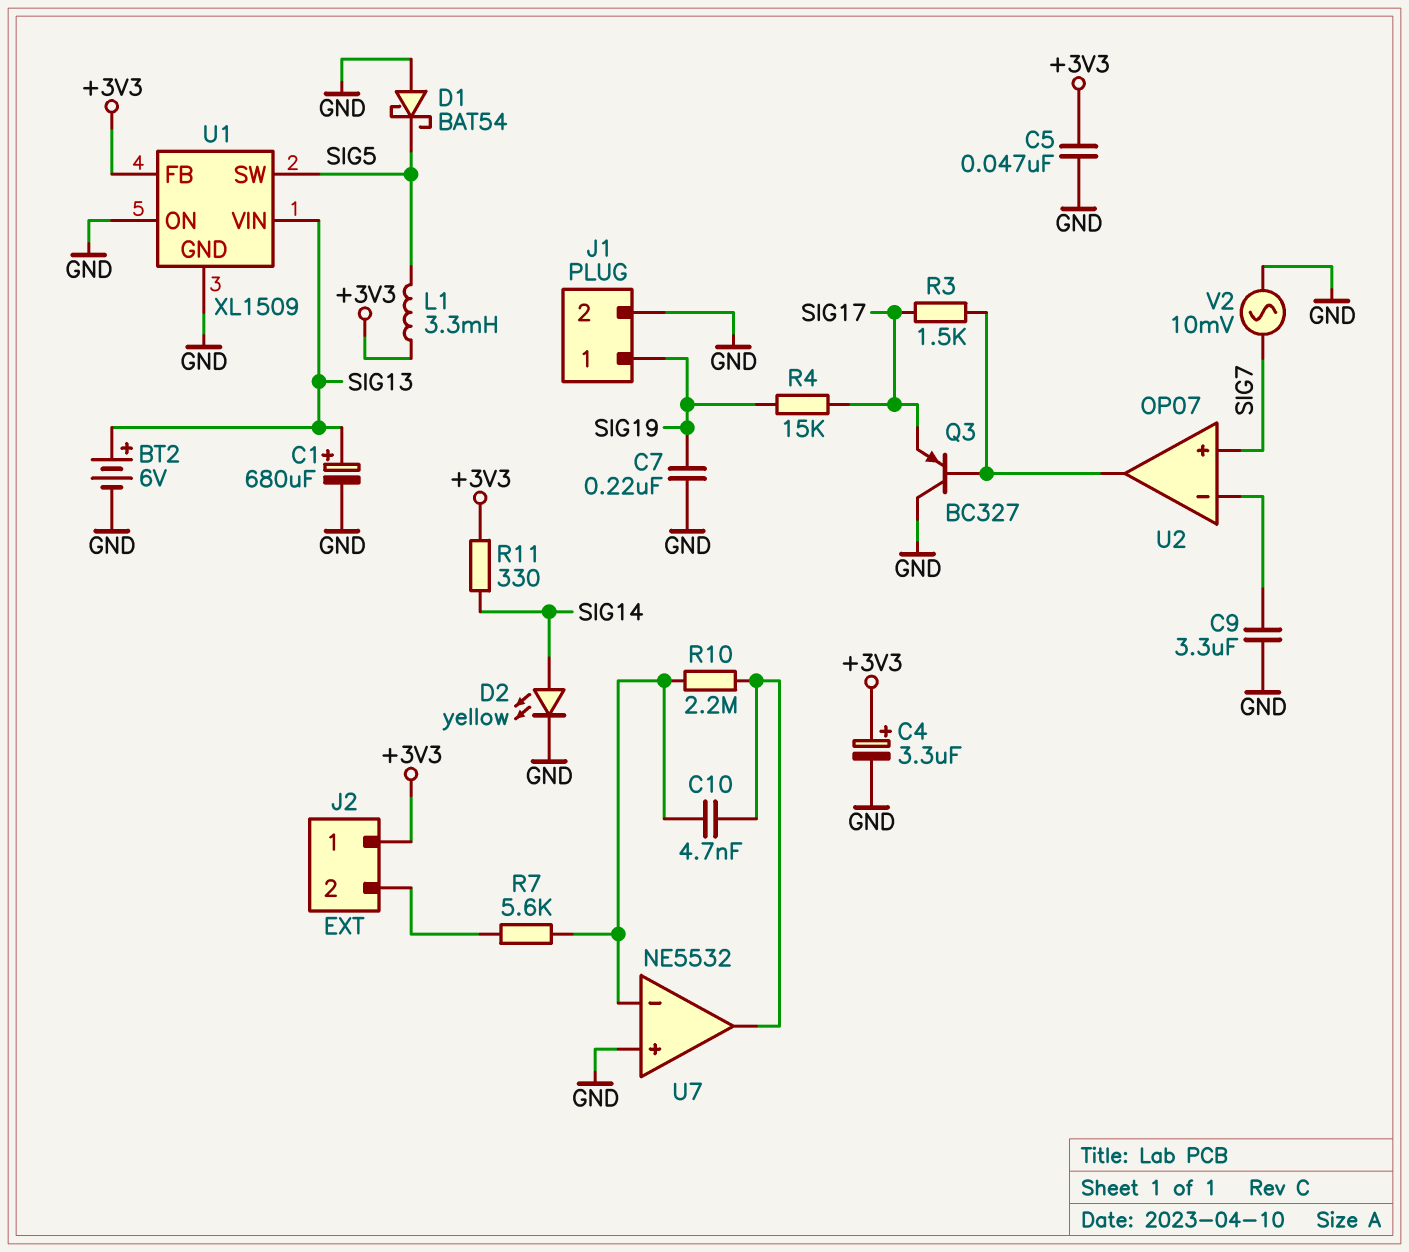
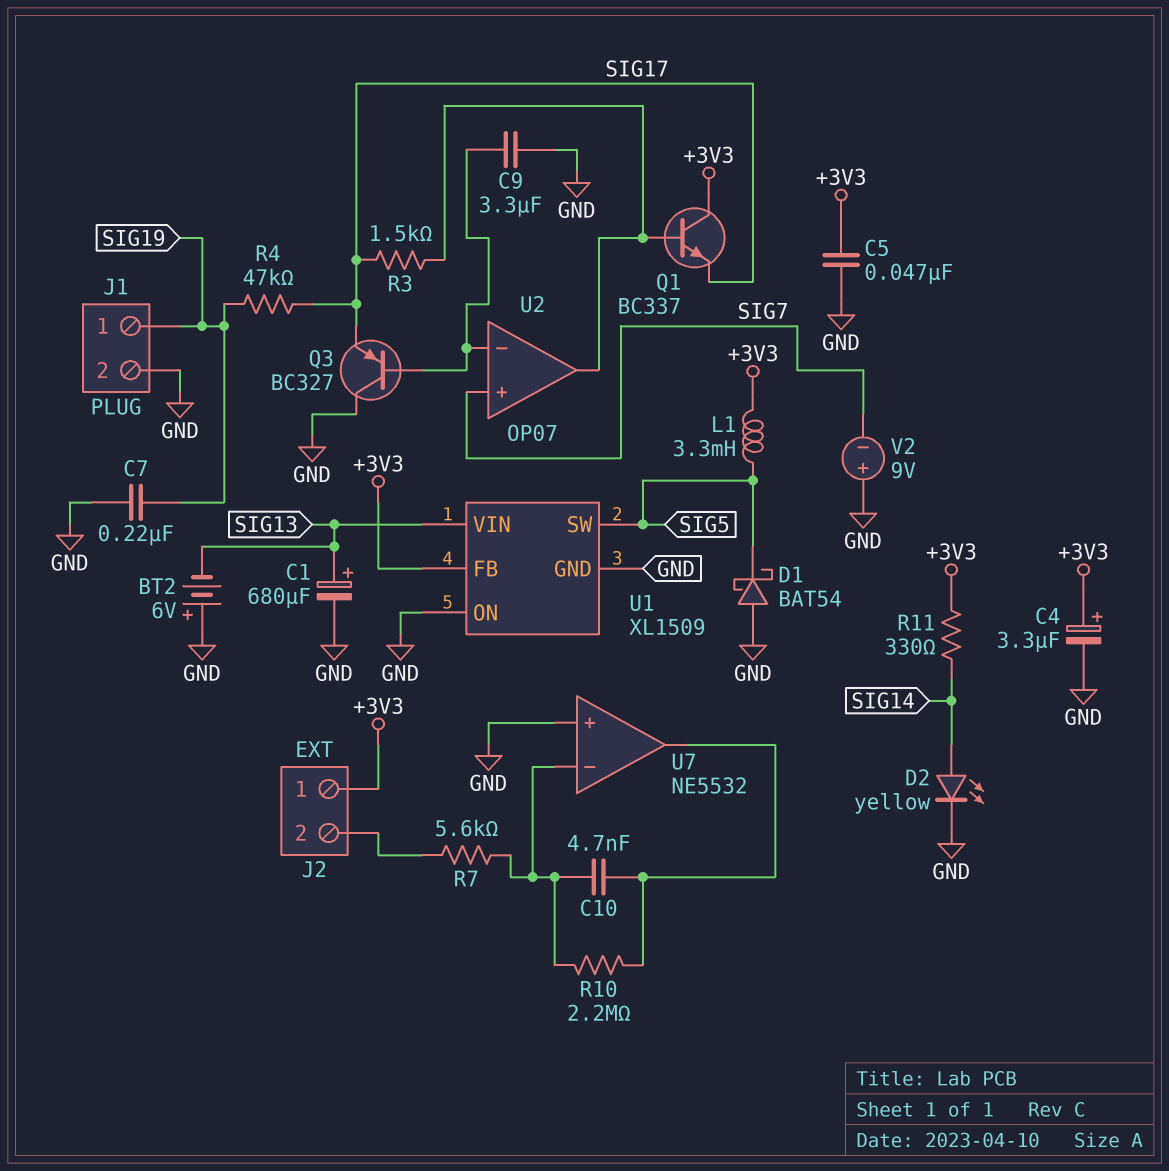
BT2: 6V (plus SIG13, minus GND) -> 6V (plus GND, minus SIG13)
Q1: none -> NPN BC337 (B U2/out, C +3V3, E SIG17)
Q3: PNP BC327 (B U2/out, C GND, E SIG17) -> PNP BC327 (B U2/in-, C GND, E SIG17)
R4: 15k (SIG17, SIG19) -> 47k (SIG17, SIG19)
V2: AC 10mV (GND, SIG7) -> 9V (plus GND, minus SIG7)

